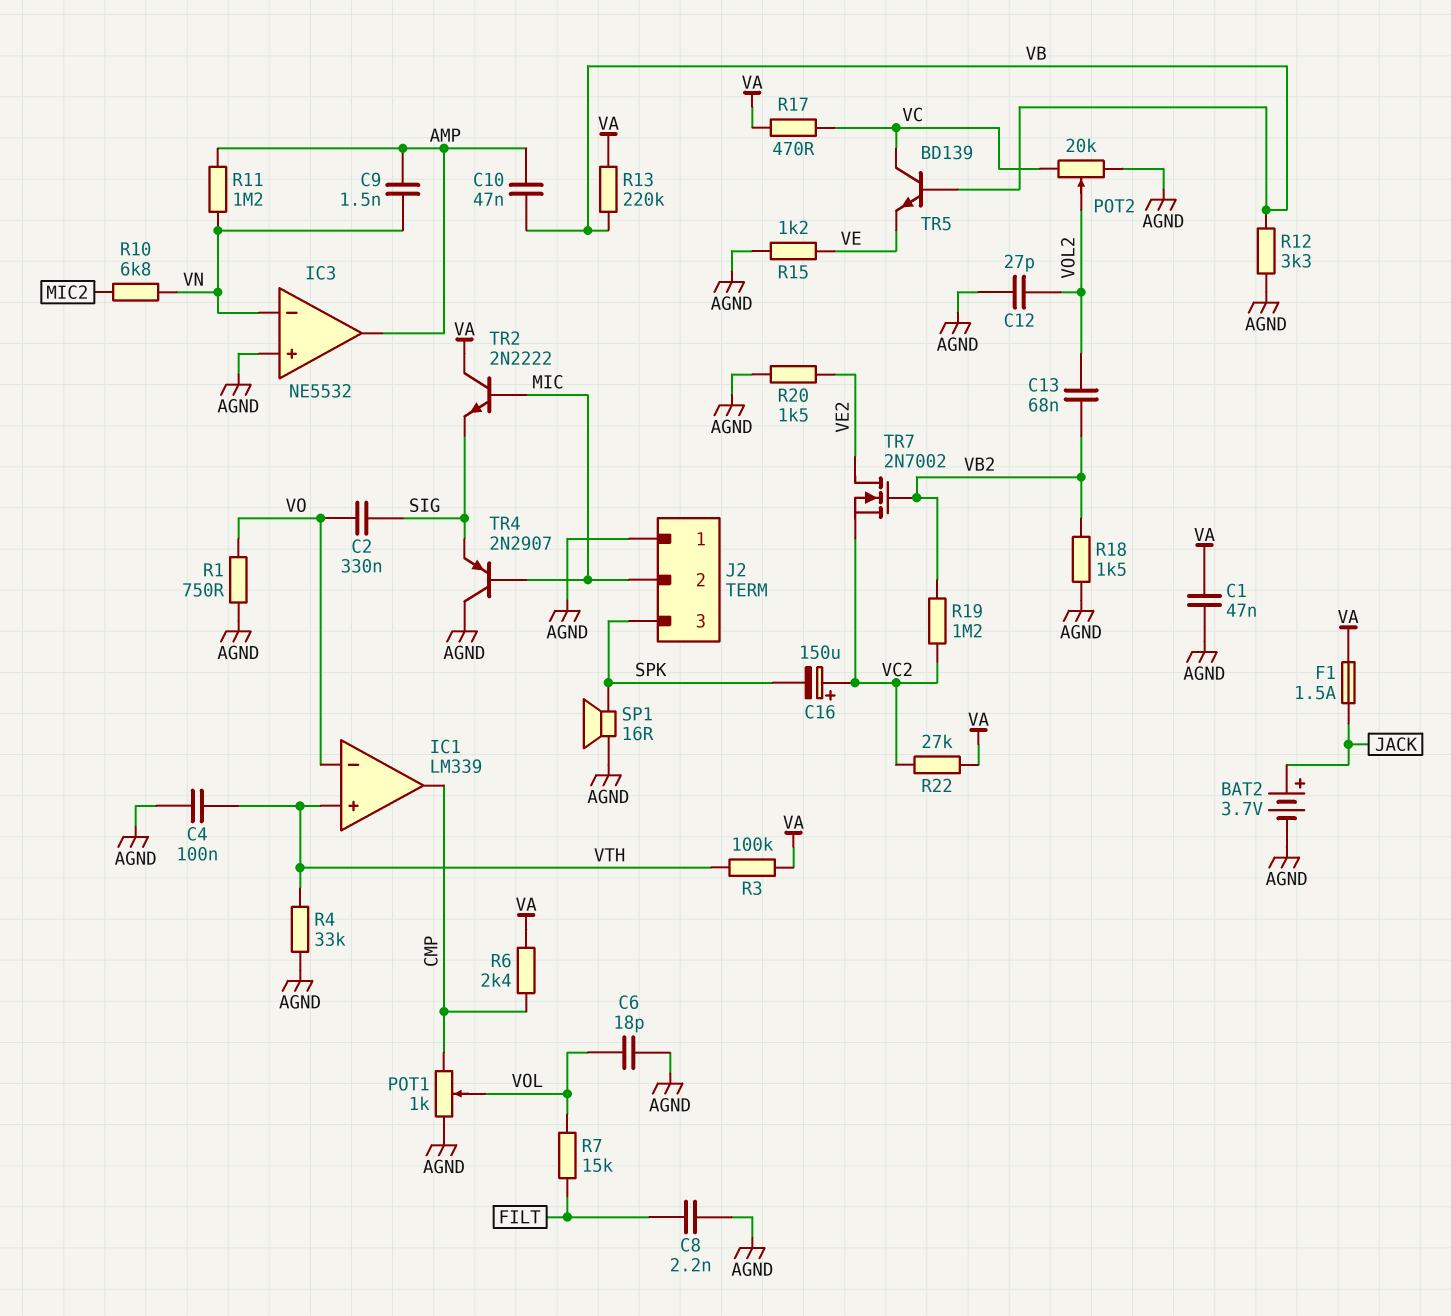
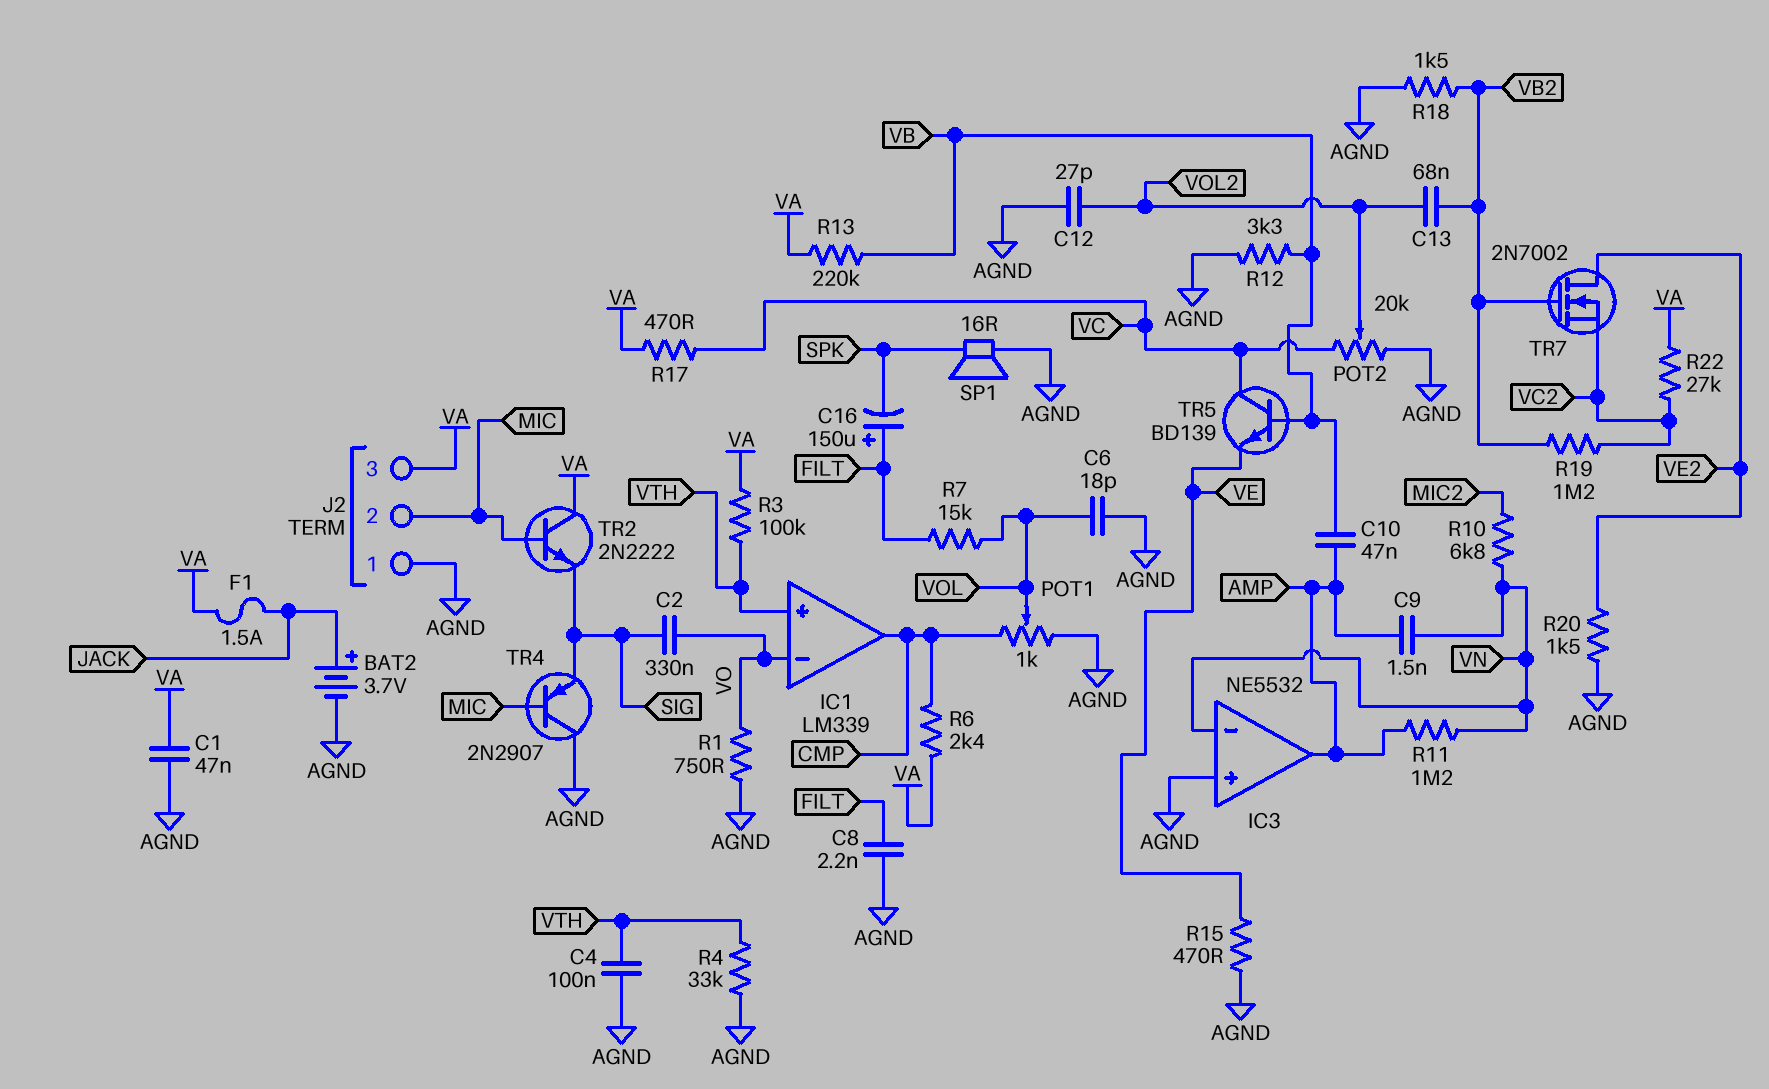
C16: 150uF (plus VC2, minus SPK) -> 150uF (plus FILT, minus SPK)
J2 pin 3: SPK -> VA
R15: 1.2k (AGND, VE) -> 470 (AGND, VE)

